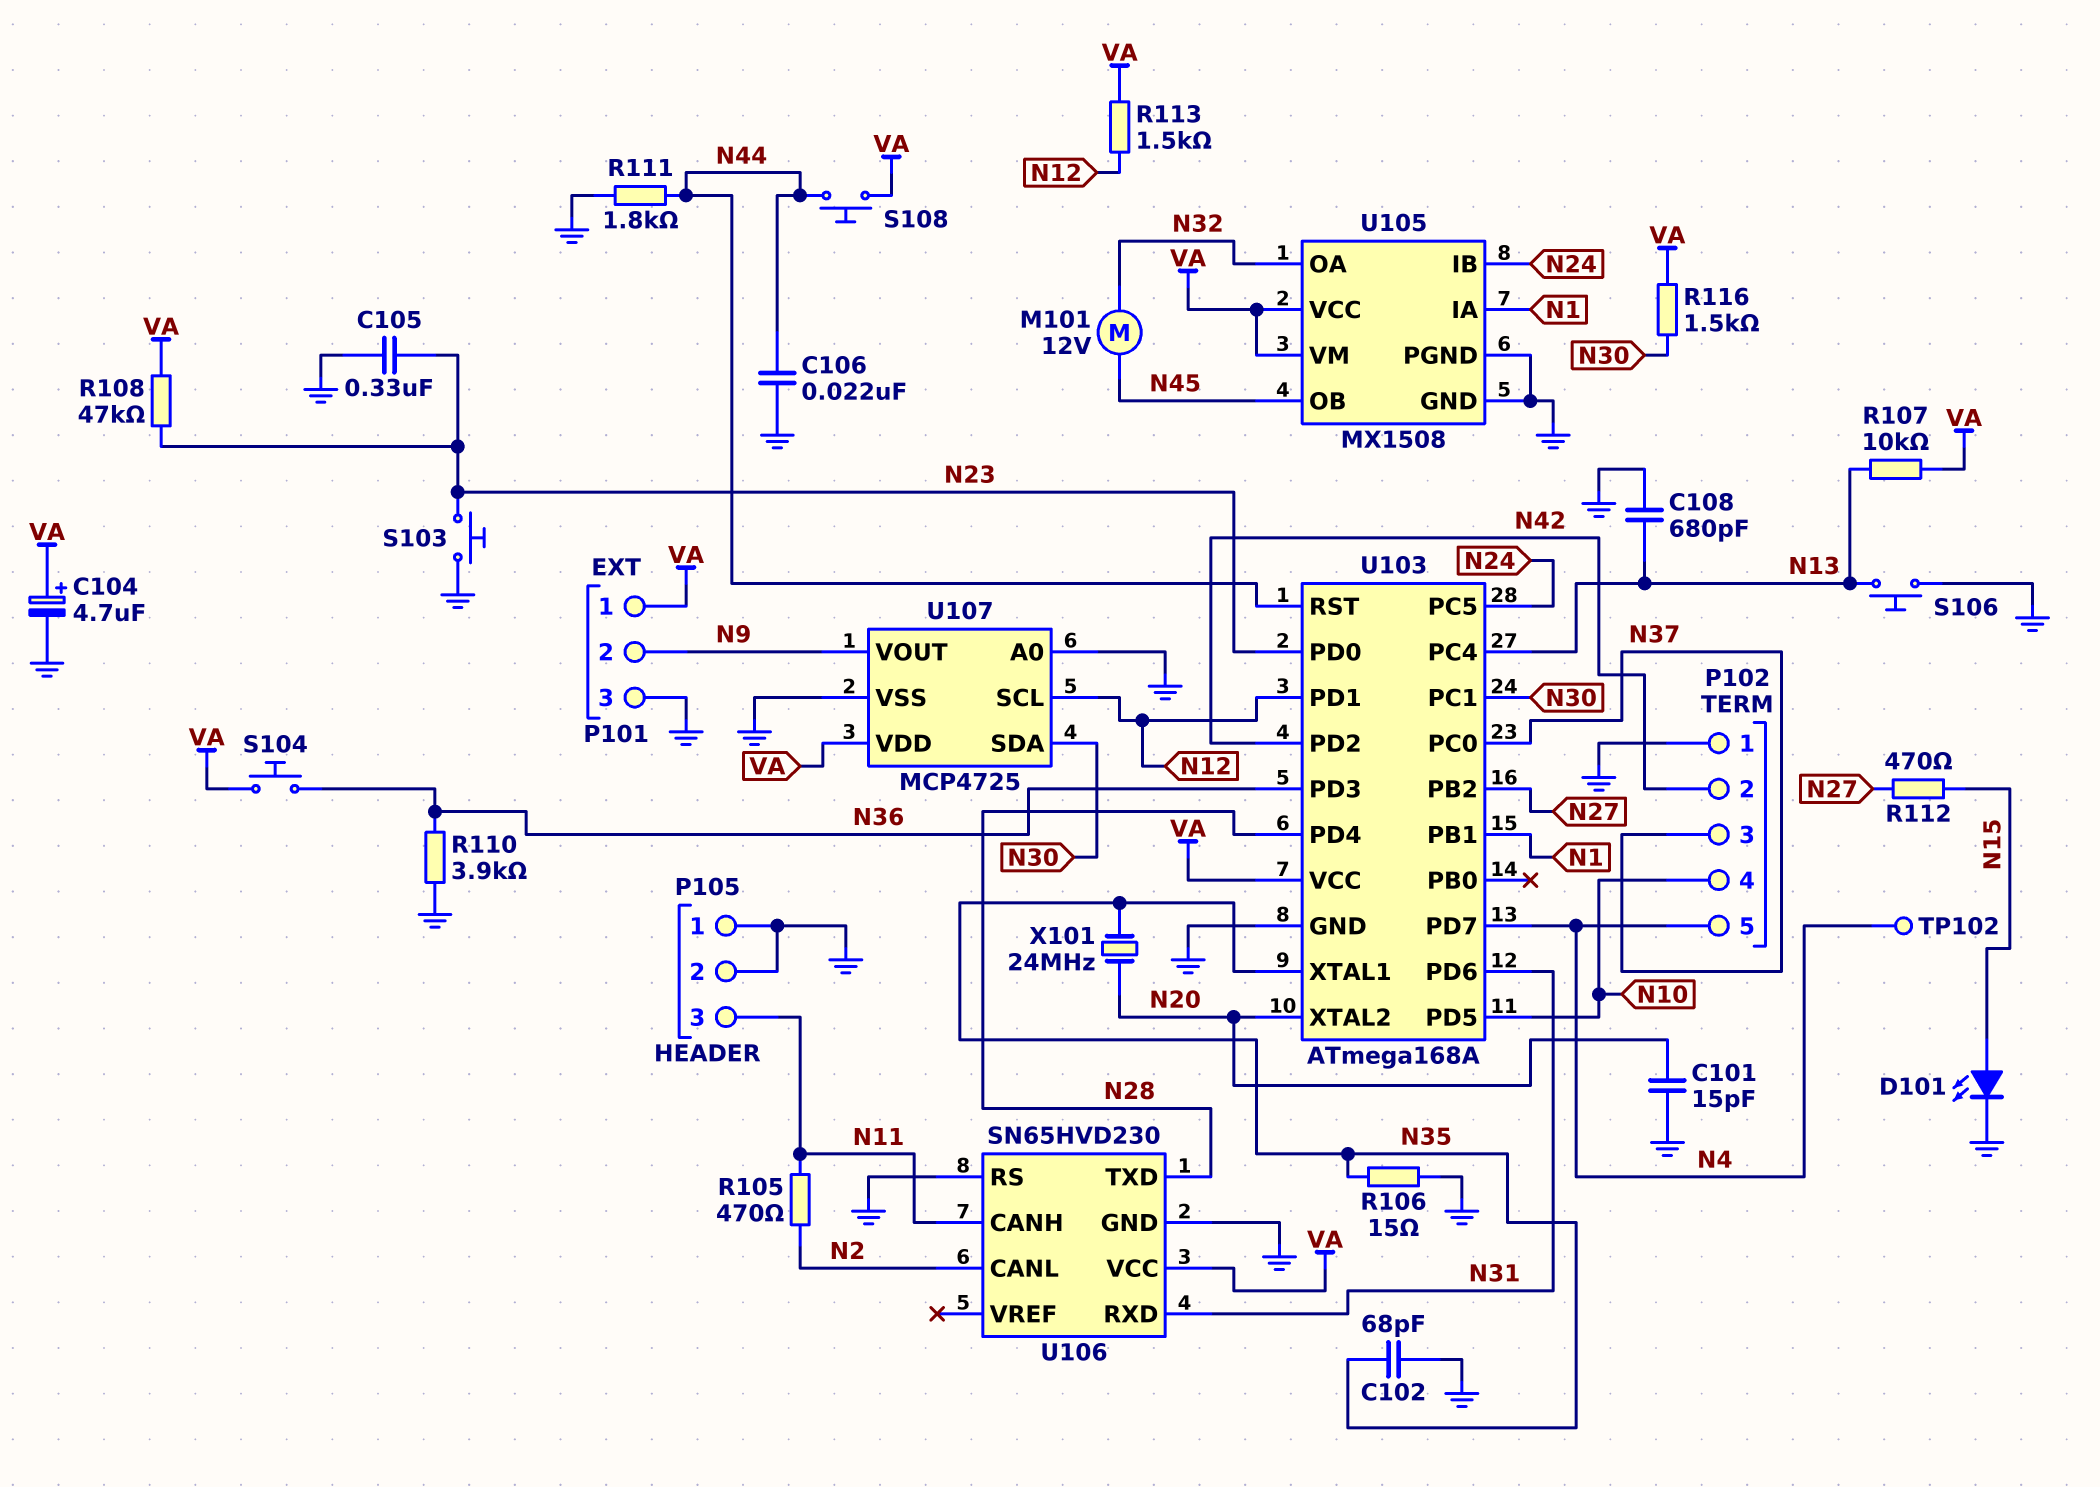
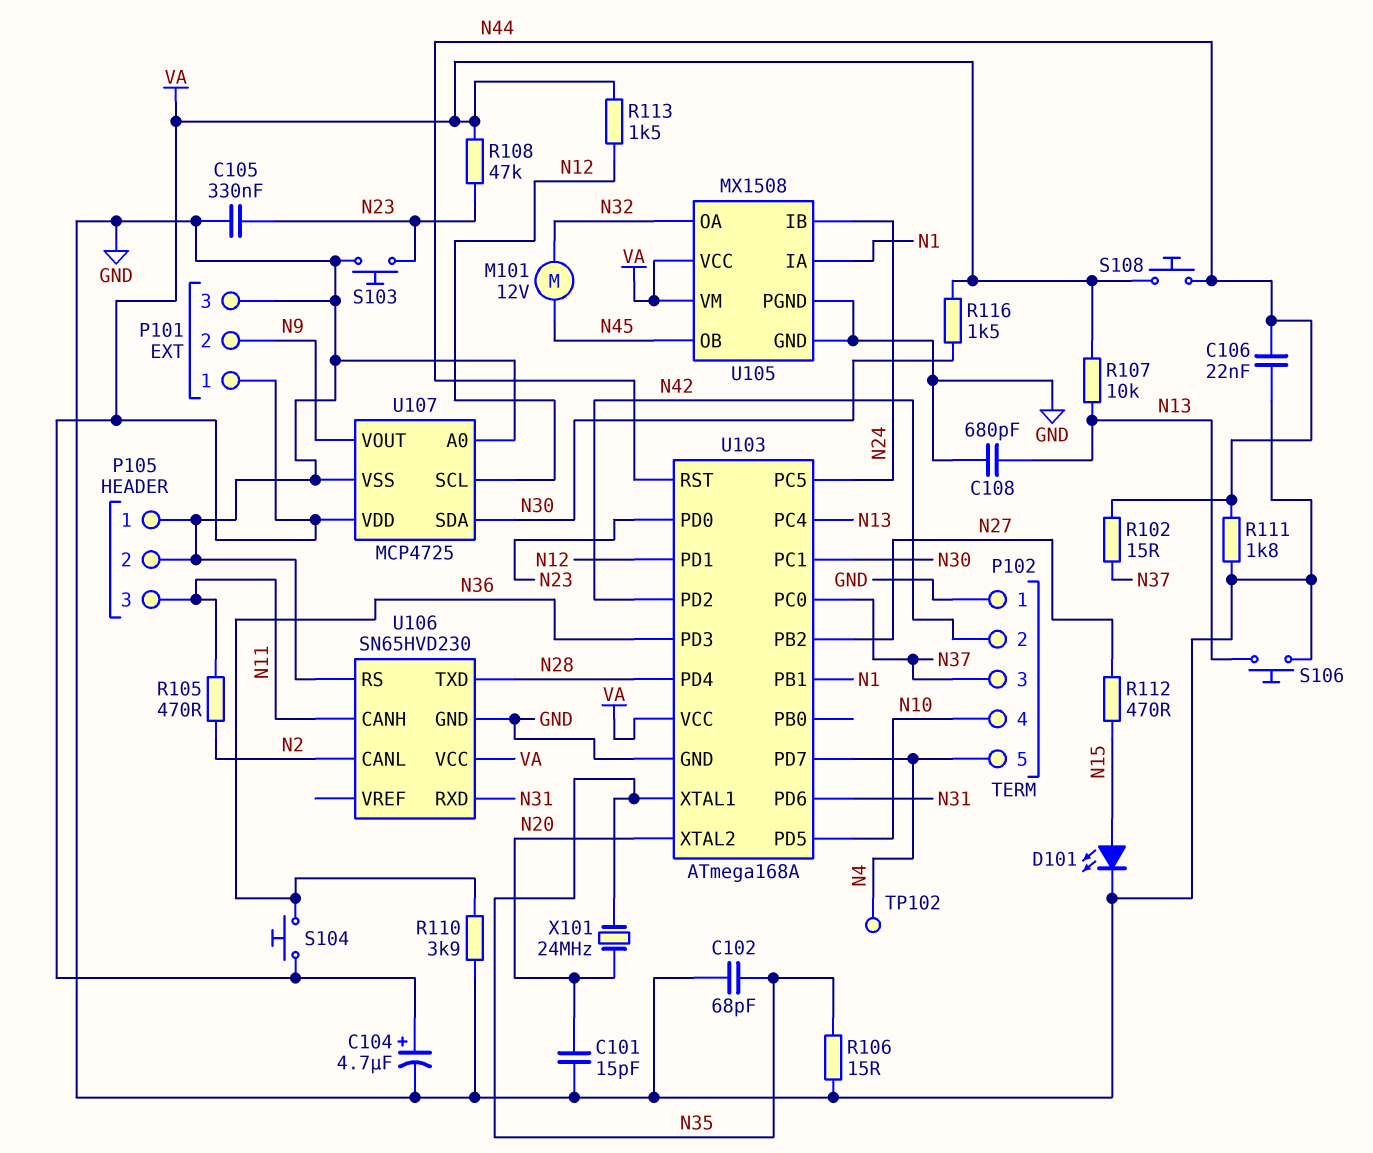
R102: none -> 15 (N37, N44)

